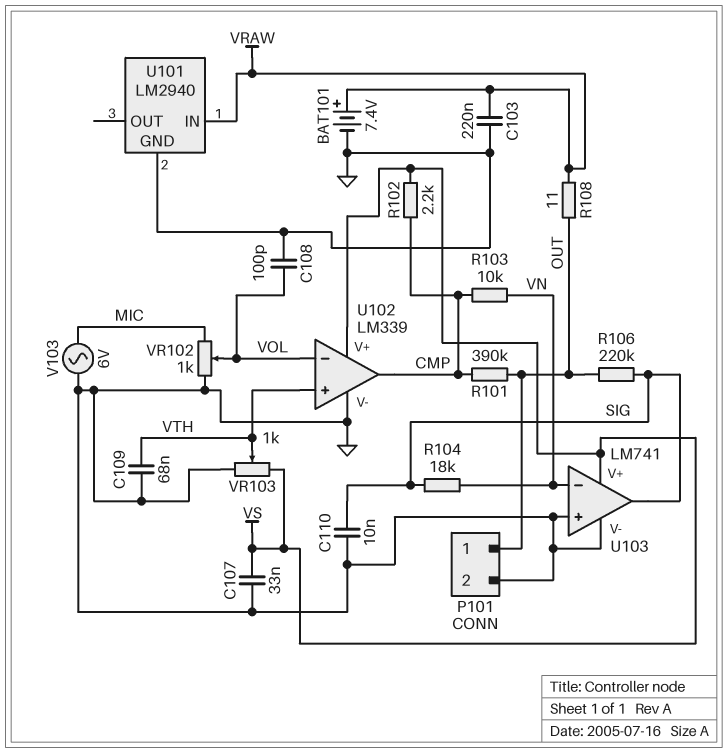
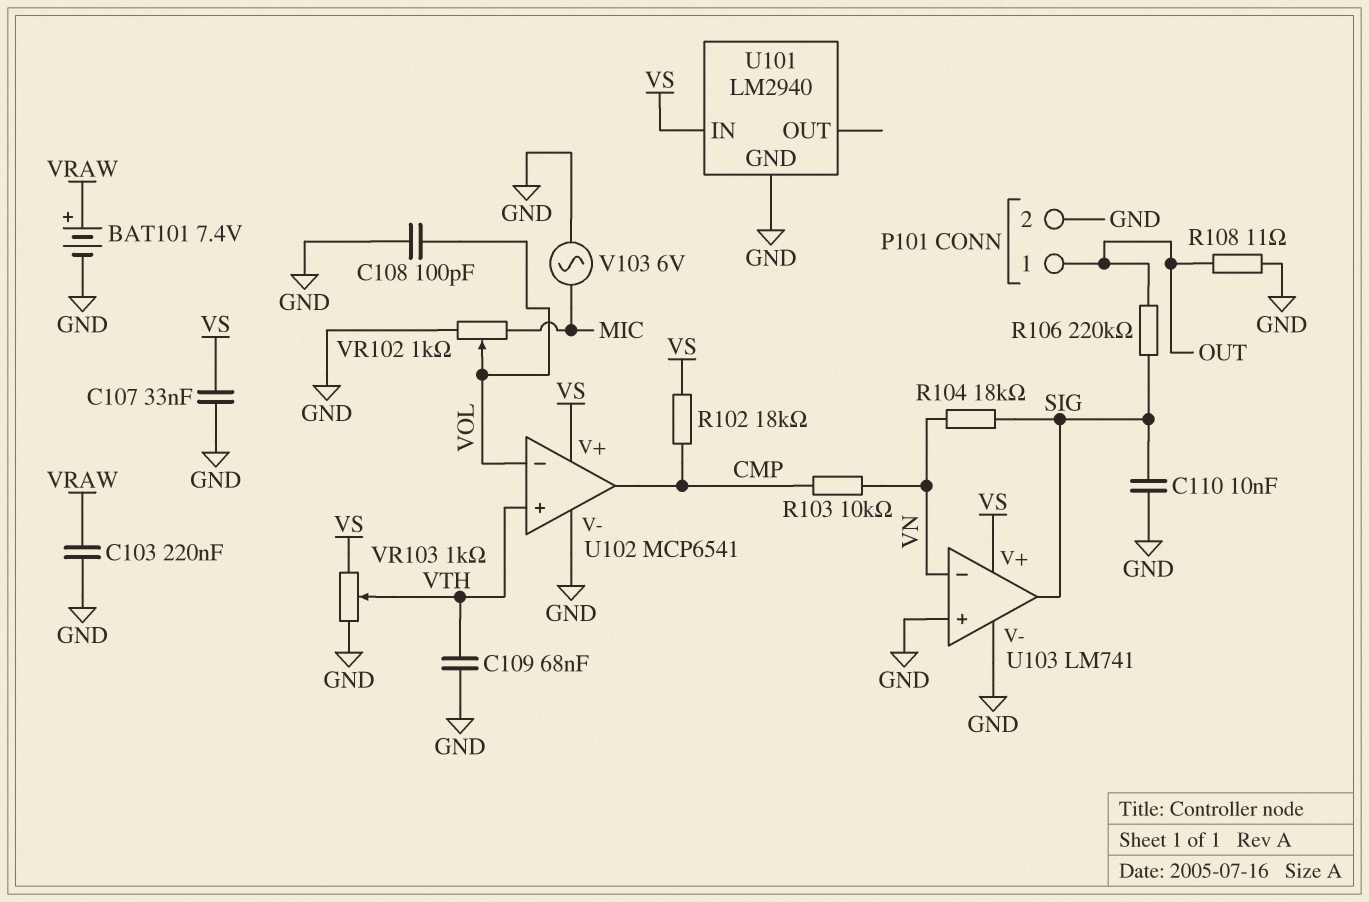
R101: 390k (CMP, OUT) -> none
R102: 2.2k (CMP, VS) -> 18k (CMP, VS)
R108: 11 (OUT, VRAW) -> 11 (GND, OUT)
U101 pin IN: VRAW -> VS
U102: LM339 -> MCP6541

